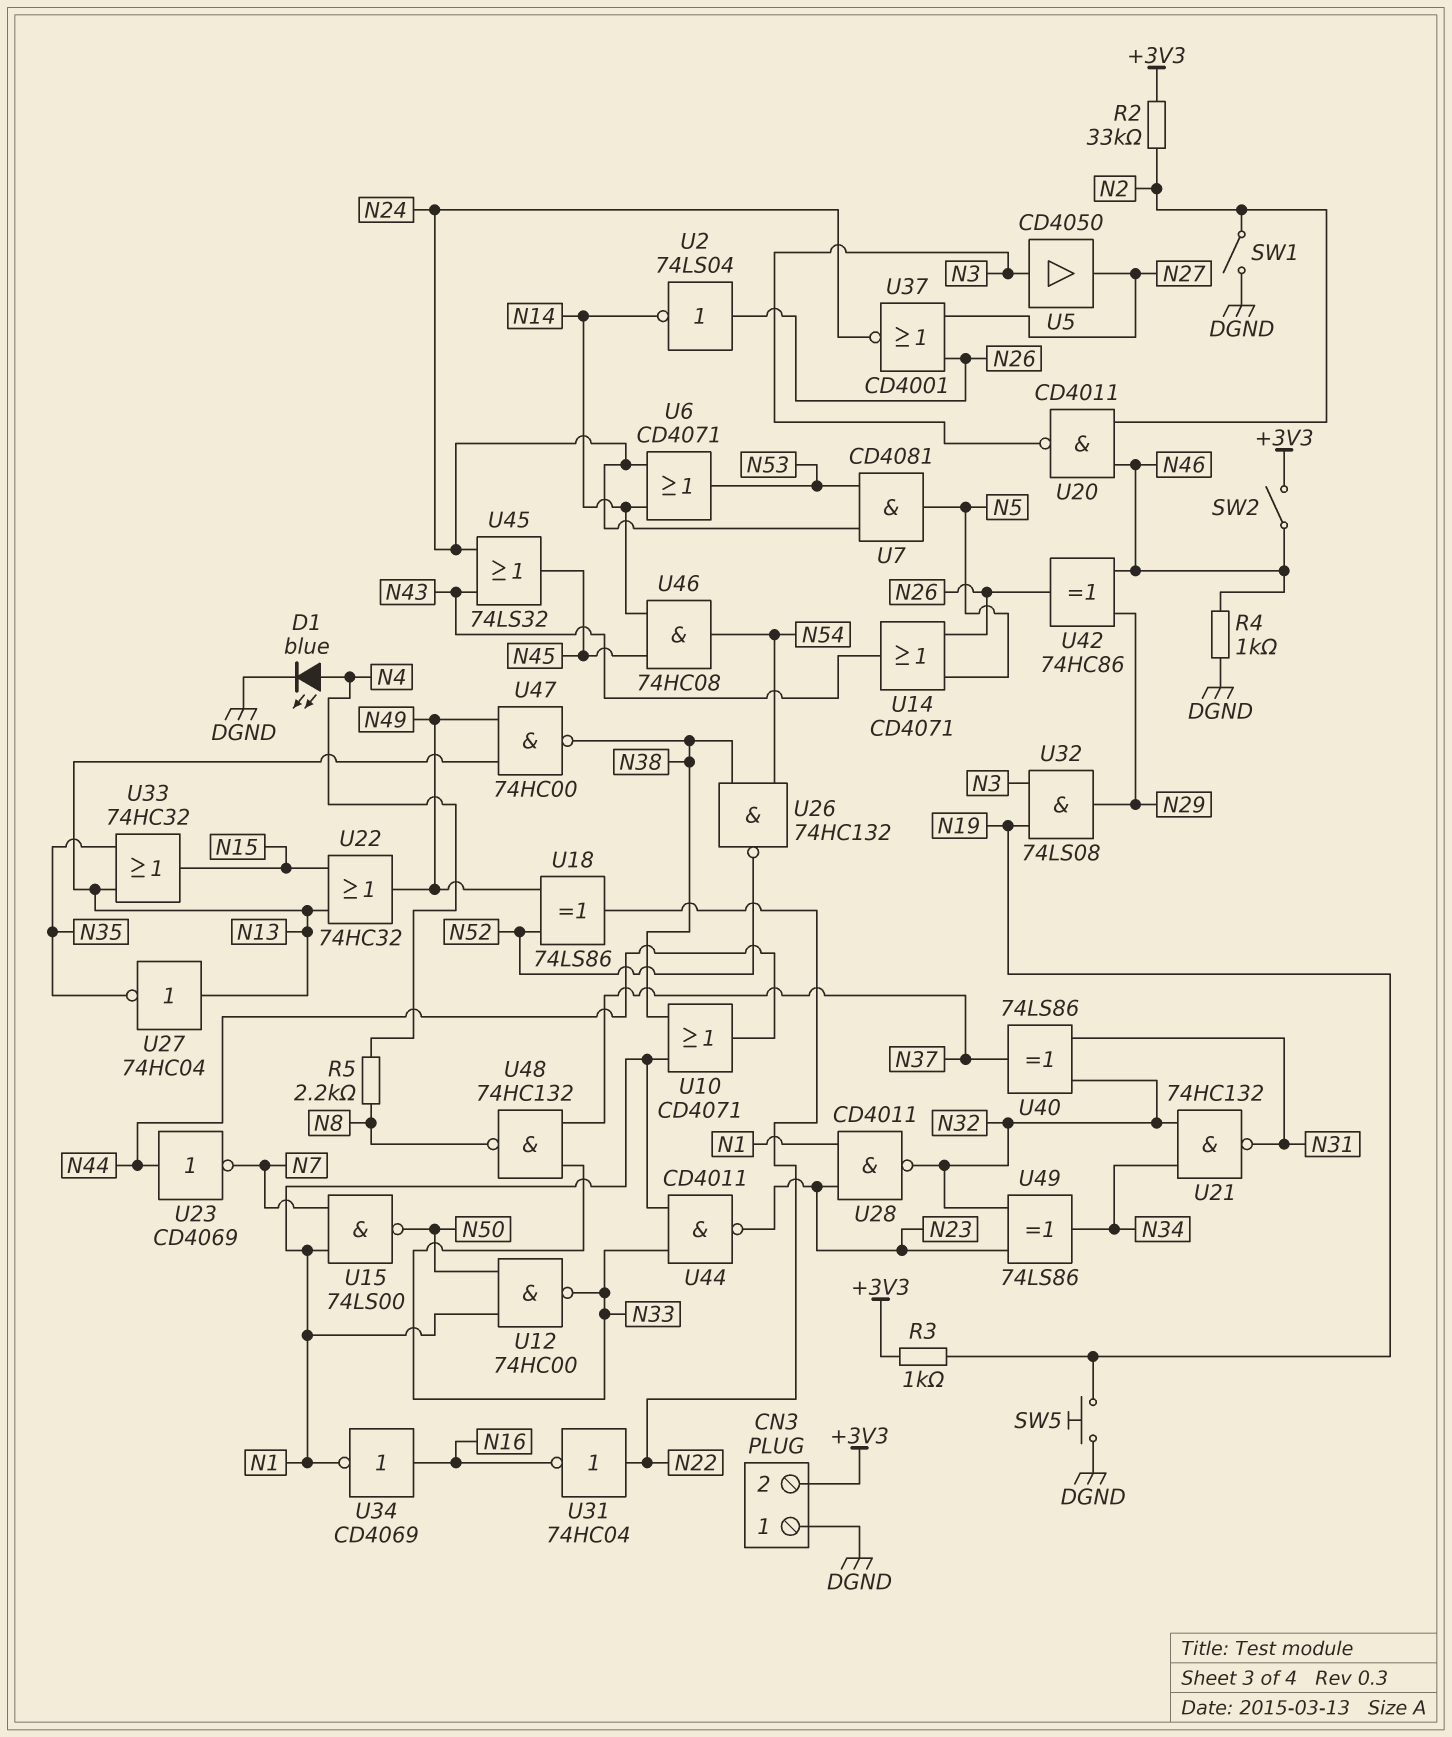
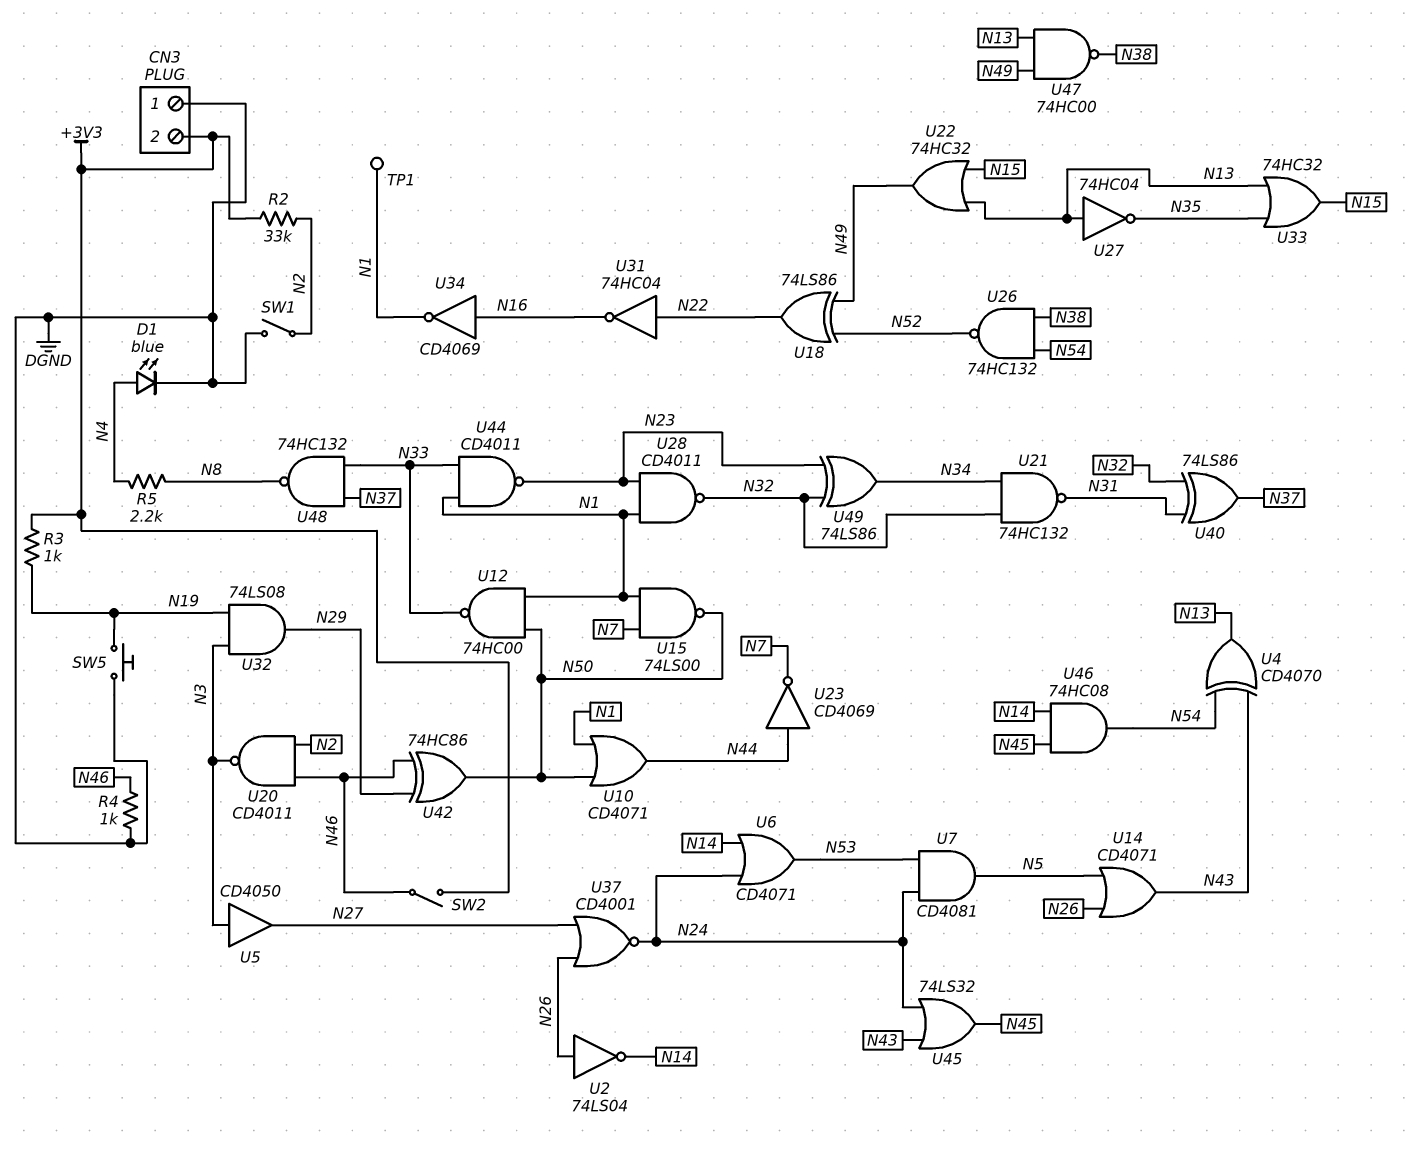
TP1: none -> test point (N1)
U4: none -> XOR CD4070 (in N43, in N54, out N13)
U10: OR CD4071 (in N1, in N38, out N44) -> OR CD4071 (in N1, in N50, out N44)
U42: XOR 74HC86 (in N29, in N46, out N26) -> XOR 74HC86 (in N29, in N46, out N50)

